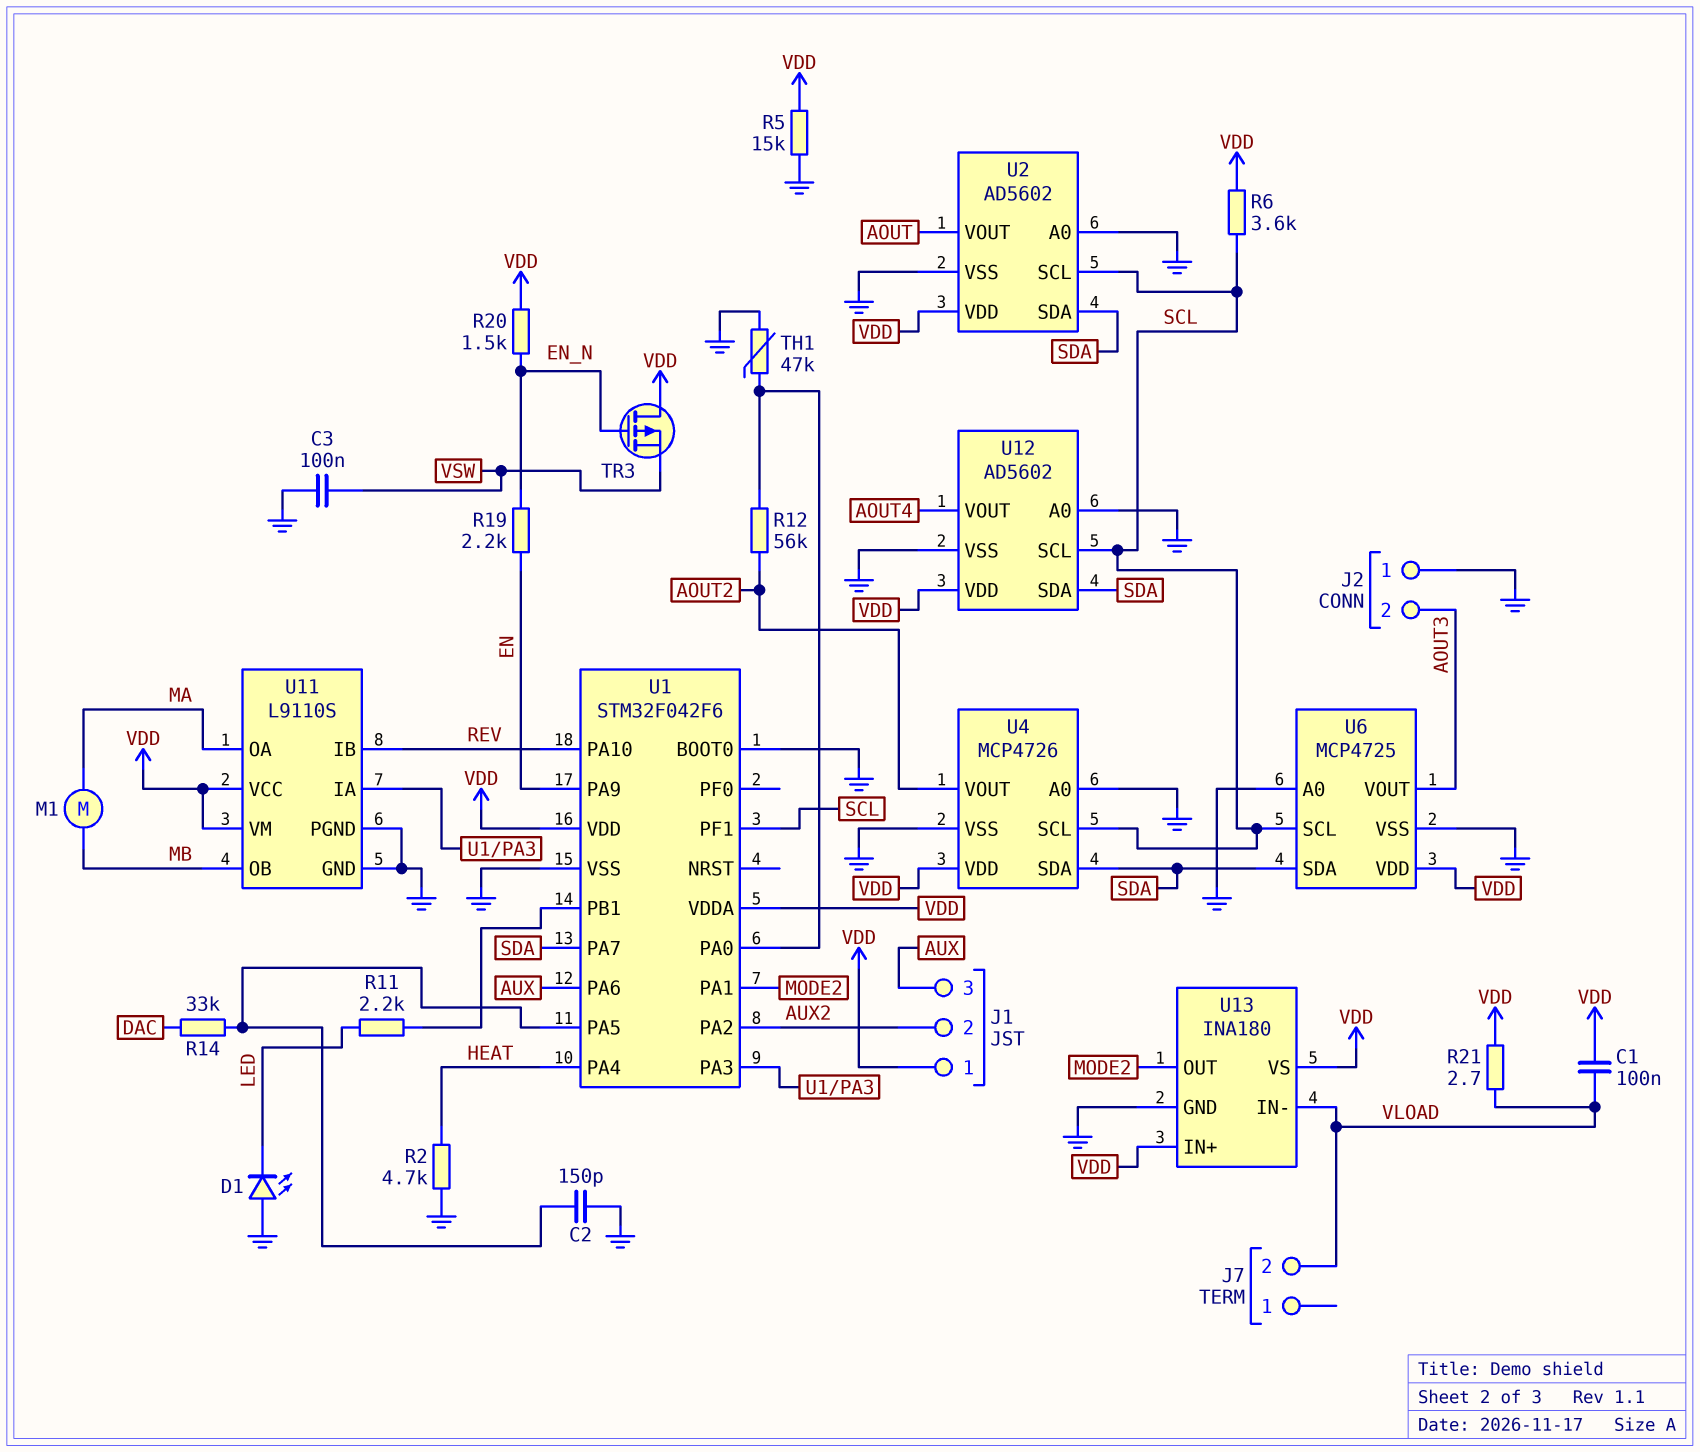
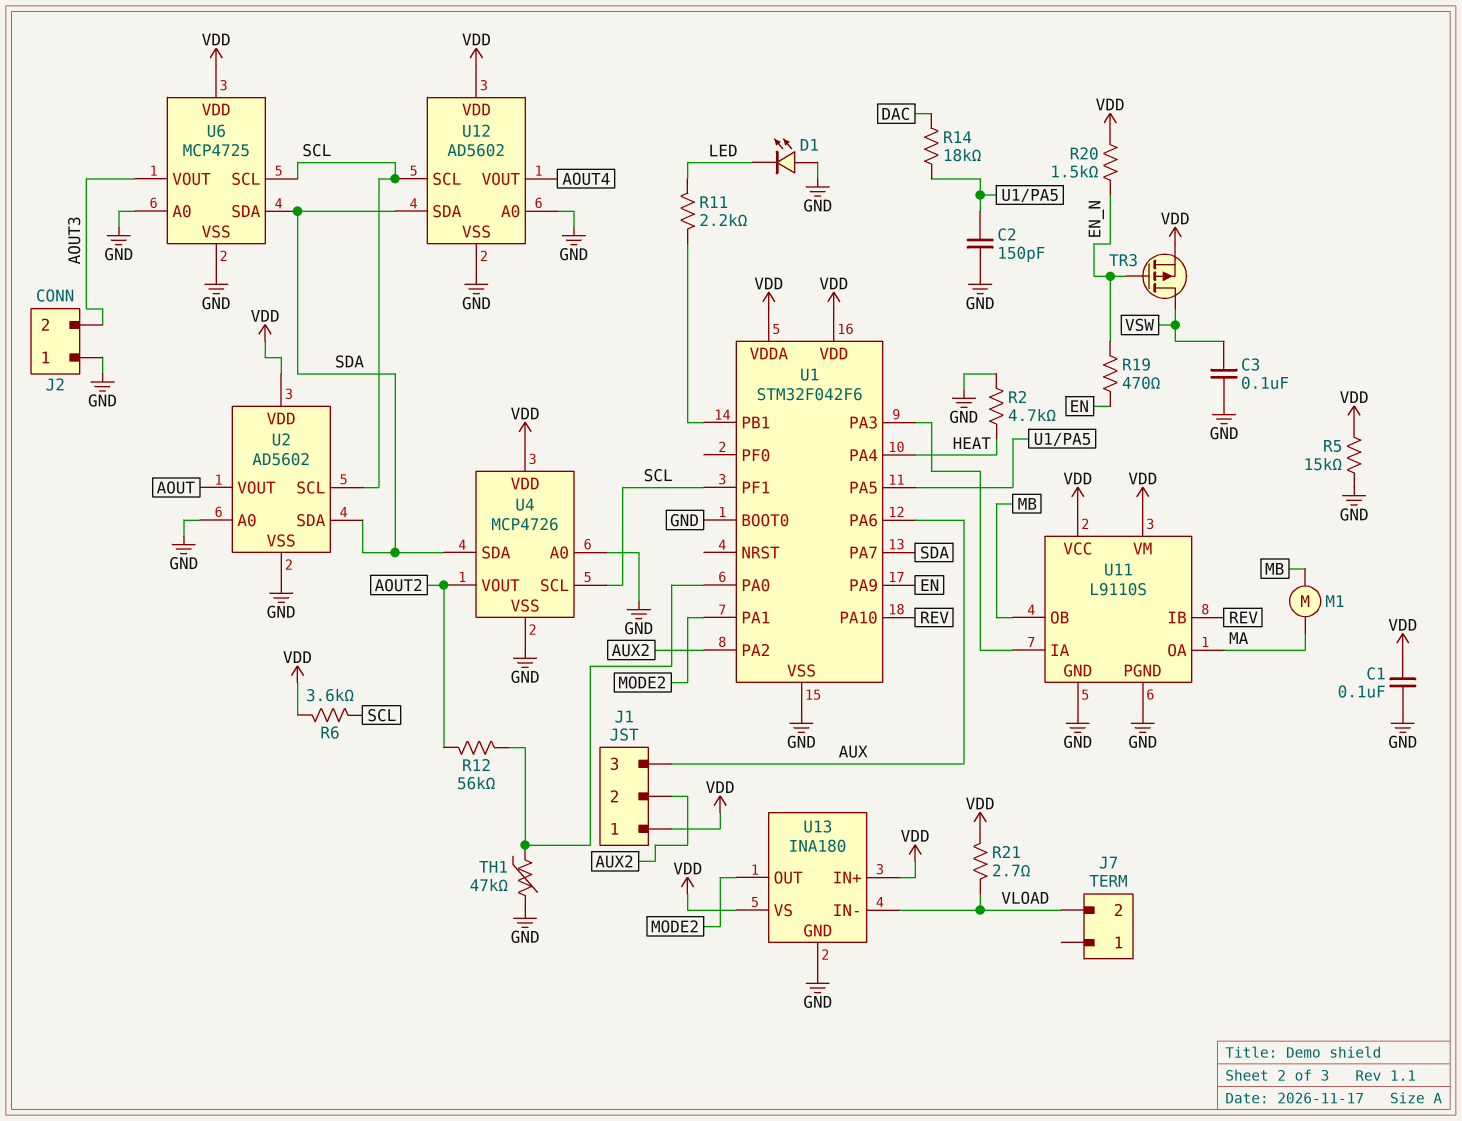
C1: 100nF (VDD, VLOAD) -> 100nF (GND, VDD)
R14: 33k (DAC, U1/PA5) -> 18k (DAC, U1/PA5)
R19: 2.2k (EN, EN_N) -> 470 (EN, EN_N)
TR3: PMOS (G EN_N, D VDD, S VSW) -> PMOS (G EN_N, D VSW, S VDD)

